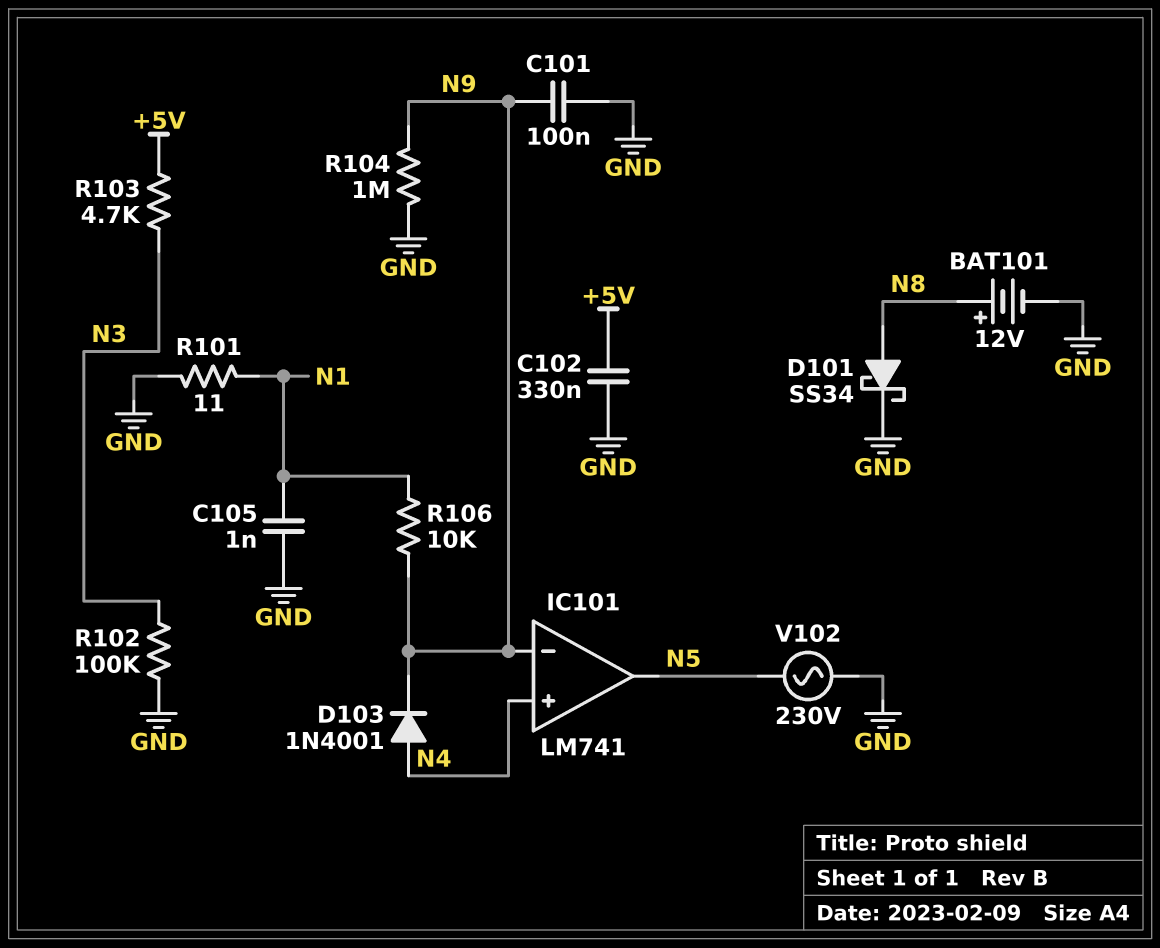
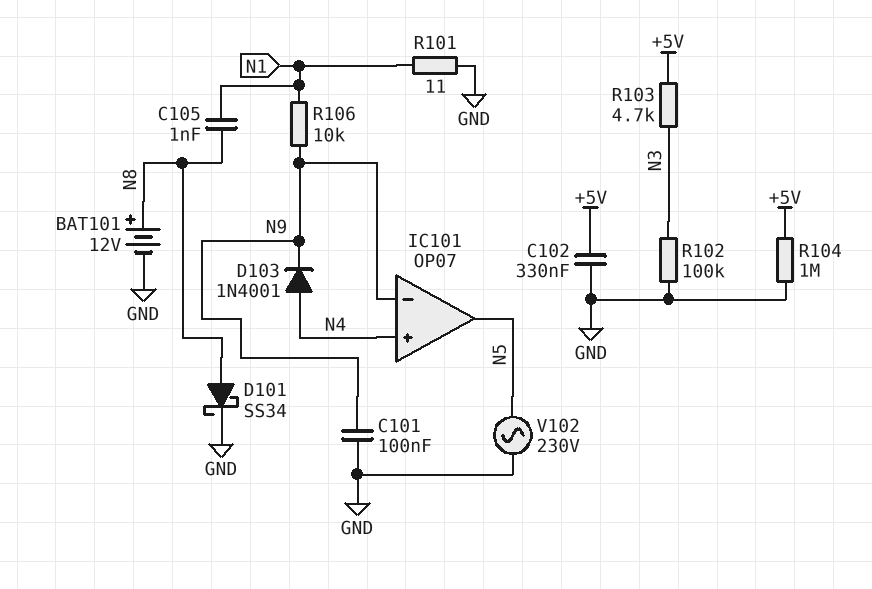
C105: 1nF (GND, N1) -> 1nF (N1, N8)
IC101: LM741 -> OP07
R104: 1M (GND, N9) -> 1M (+5V, GND)

